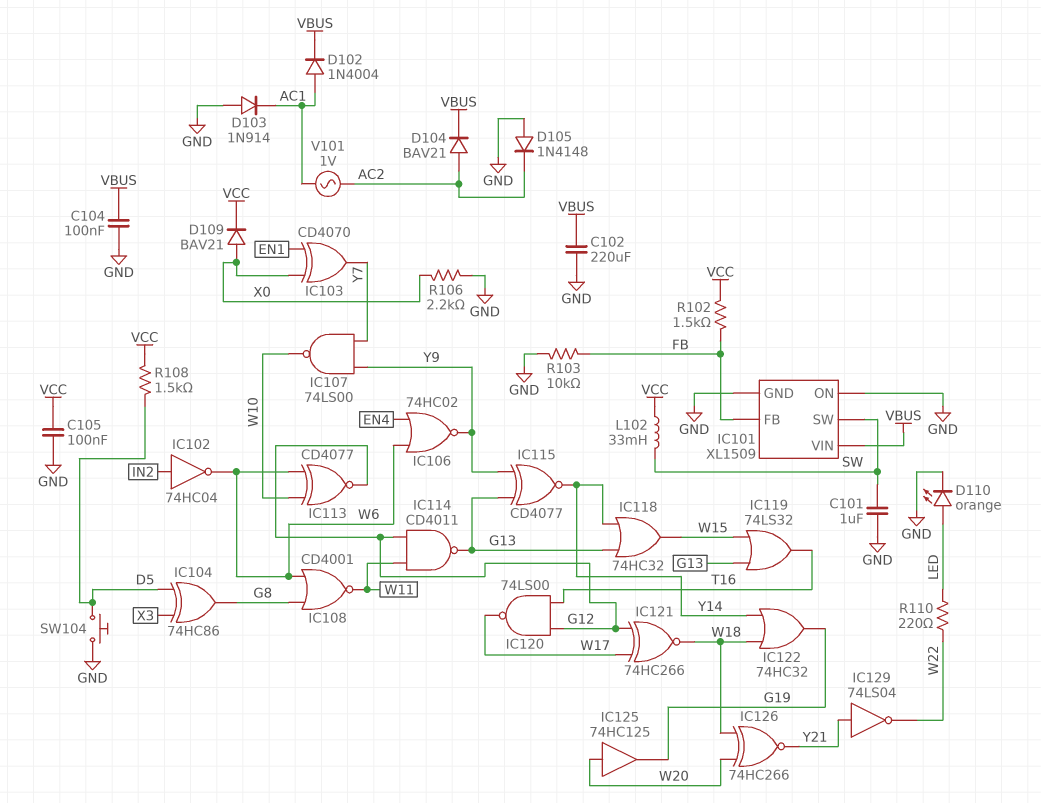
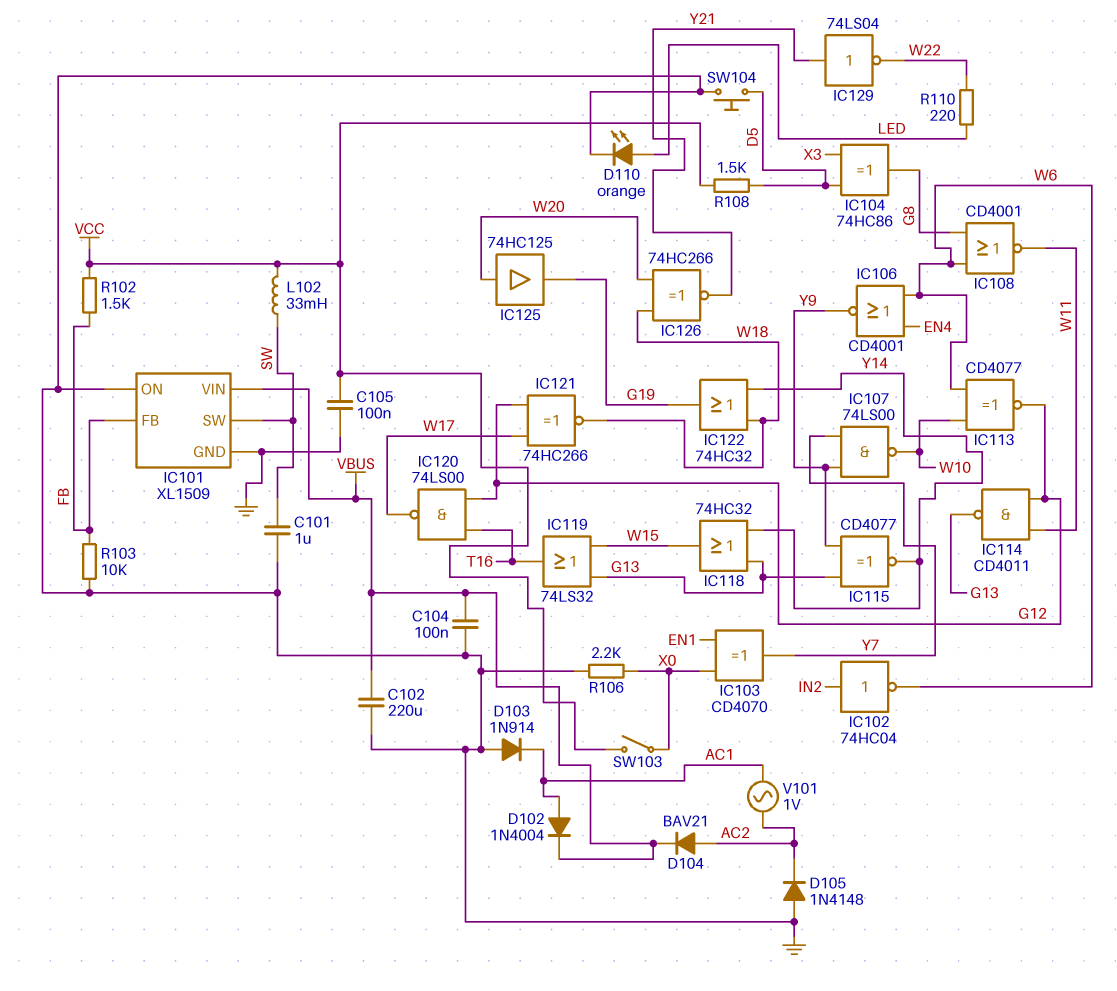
D109: diode BAV21 (A X0, K VCC) -> none
IC106: NOR 74HC02 (in EN4, in W6, out Y9) -> NOR CD4001 (in EN4, in W6, out Y9)
SW103: none -> switch (VCC, X0)

